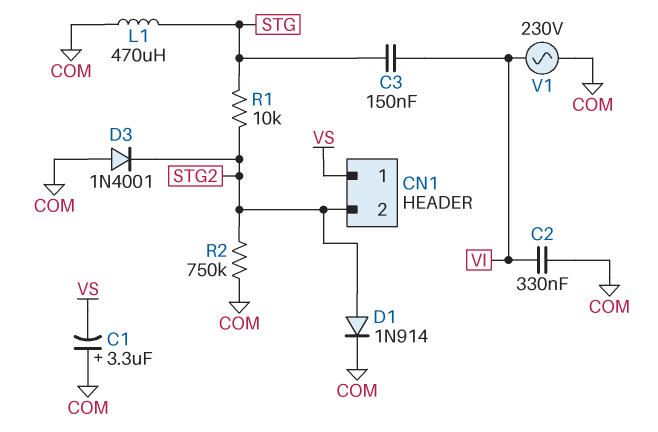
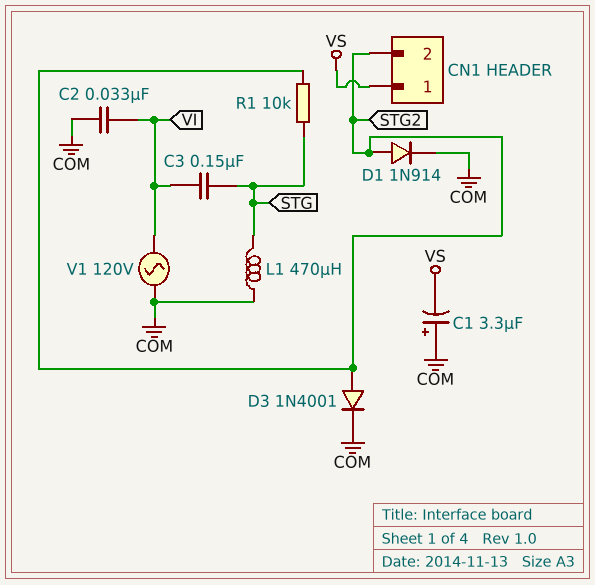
C2: 330nF (COM, VI) -> 33nF (COM, VI)
D3: diode 1N4001 (A COM, K STG2) -> diode 1N4001 (A STG2, K COM)
R2: 750k (COM, STG2) -> none
V1: AC 230V (COM, VI) -> AC 120V (COM, VI)

